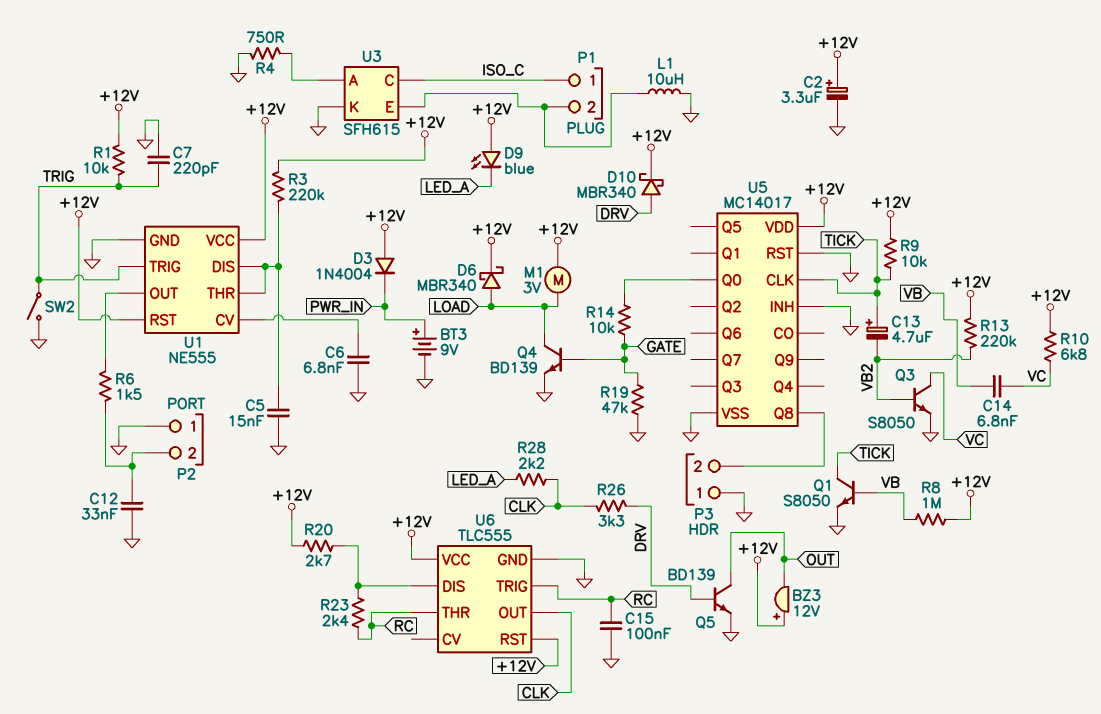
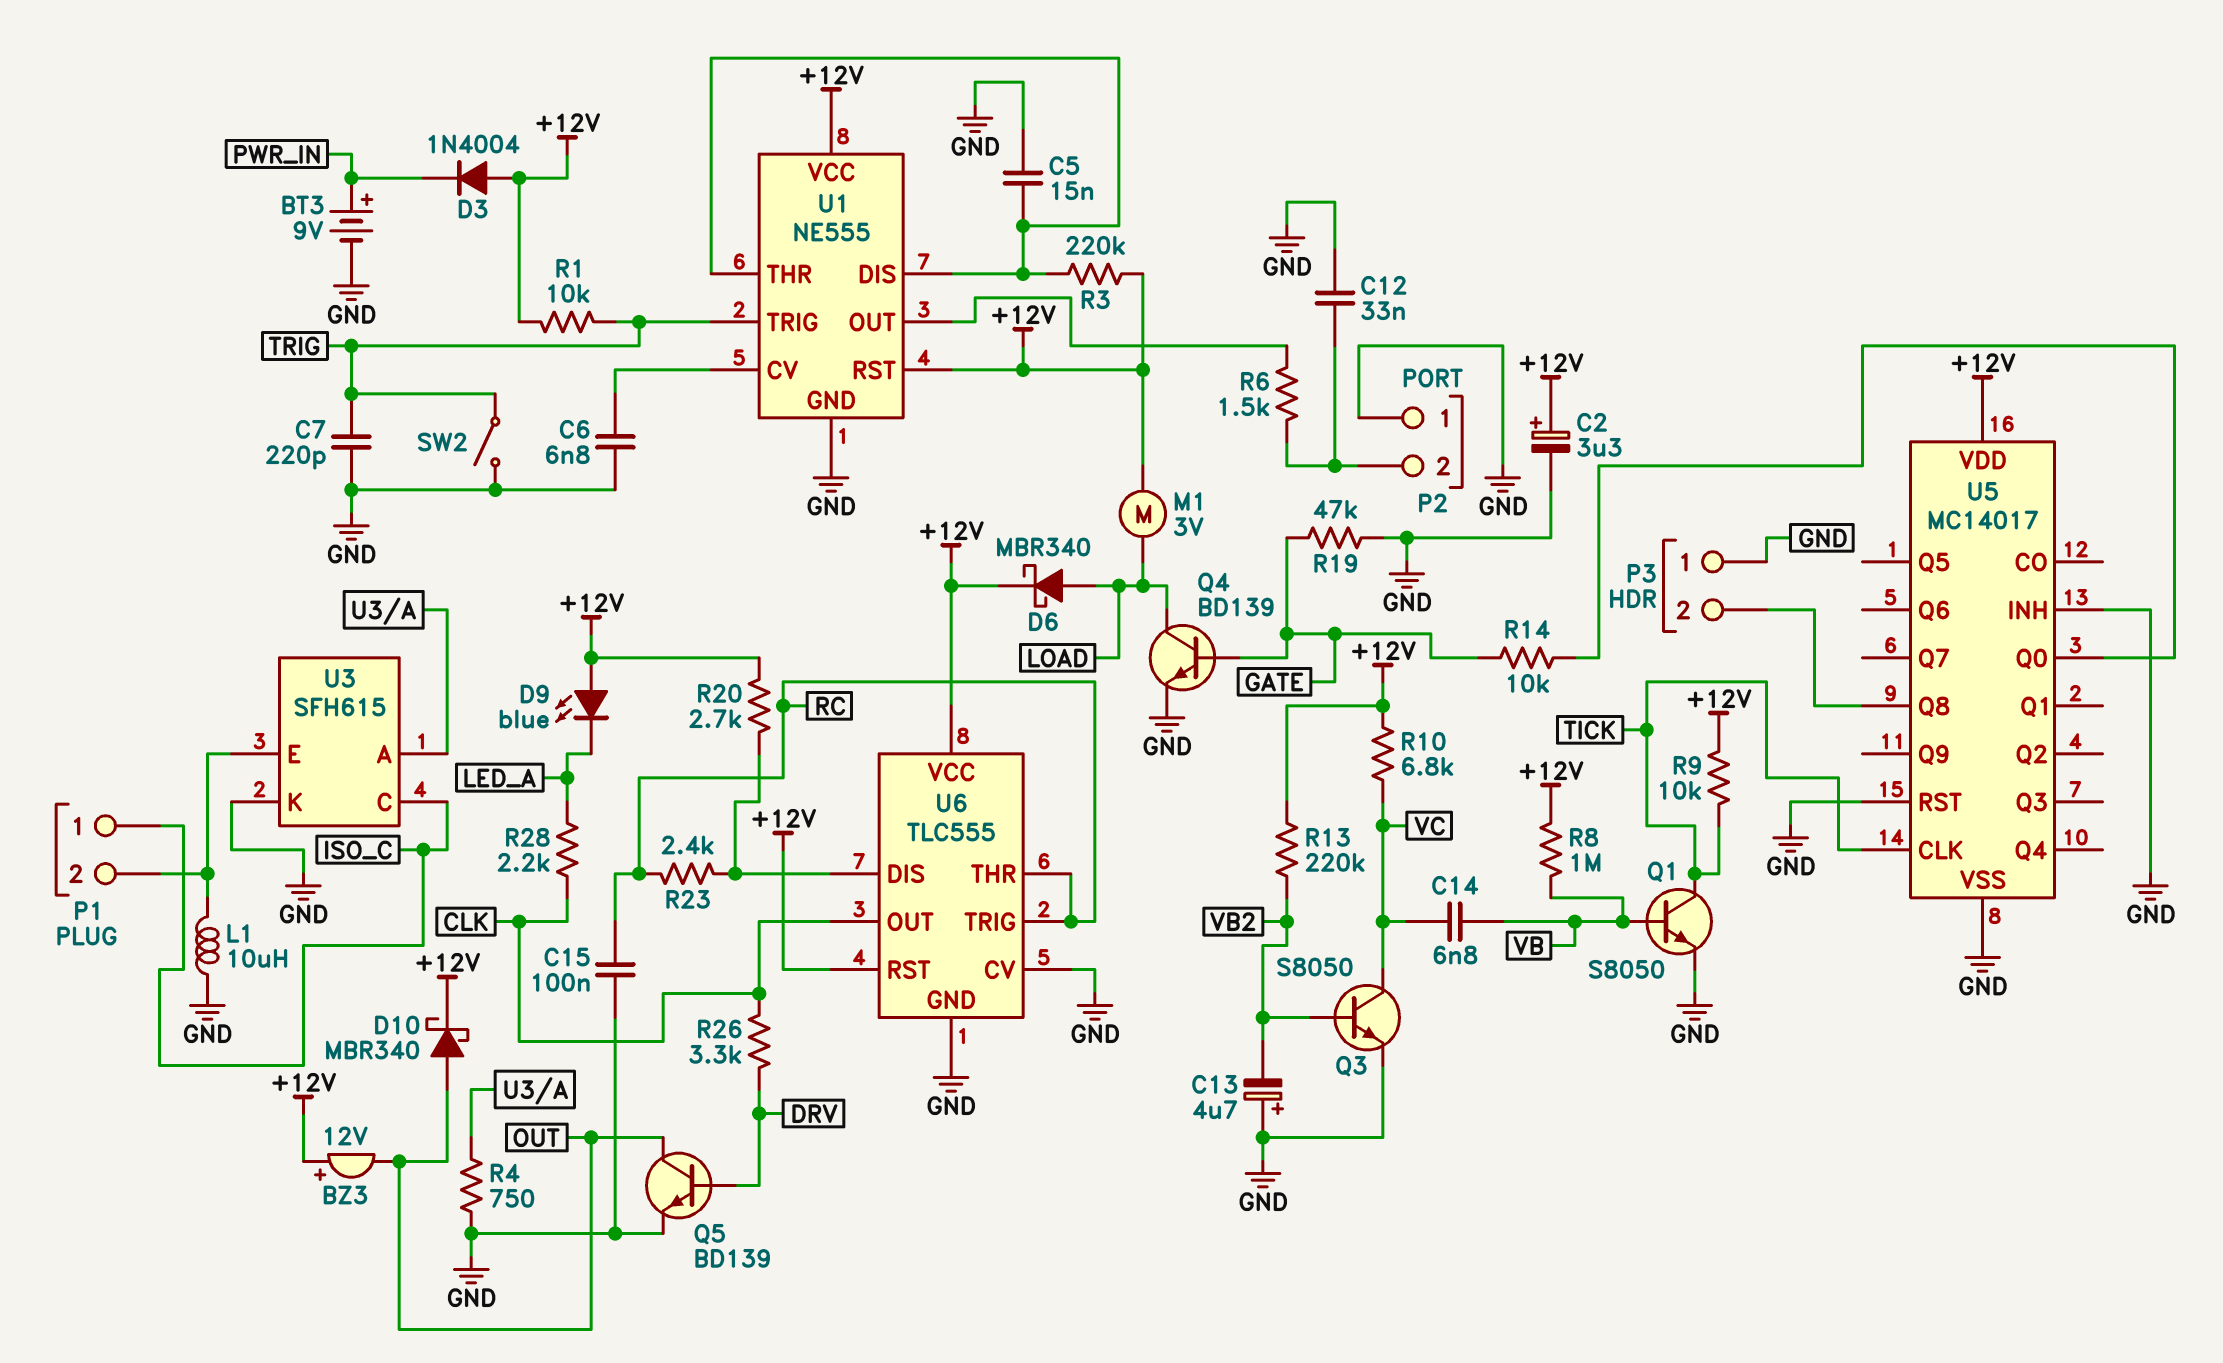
C13: 4.7uF (plus TICK, minus VB2) -> 4.7uF (plus GND, minus VB2)
D10: schottky MBR340 (A DRV, K +12V) -> schottky MBR340 (A OUT, K +12V)
U6 pin CV: none -> GND

